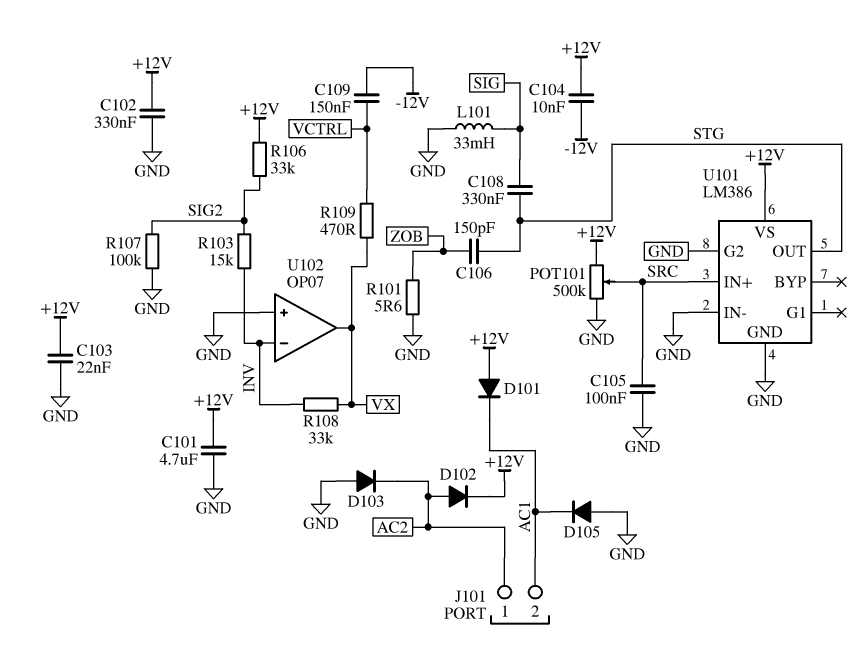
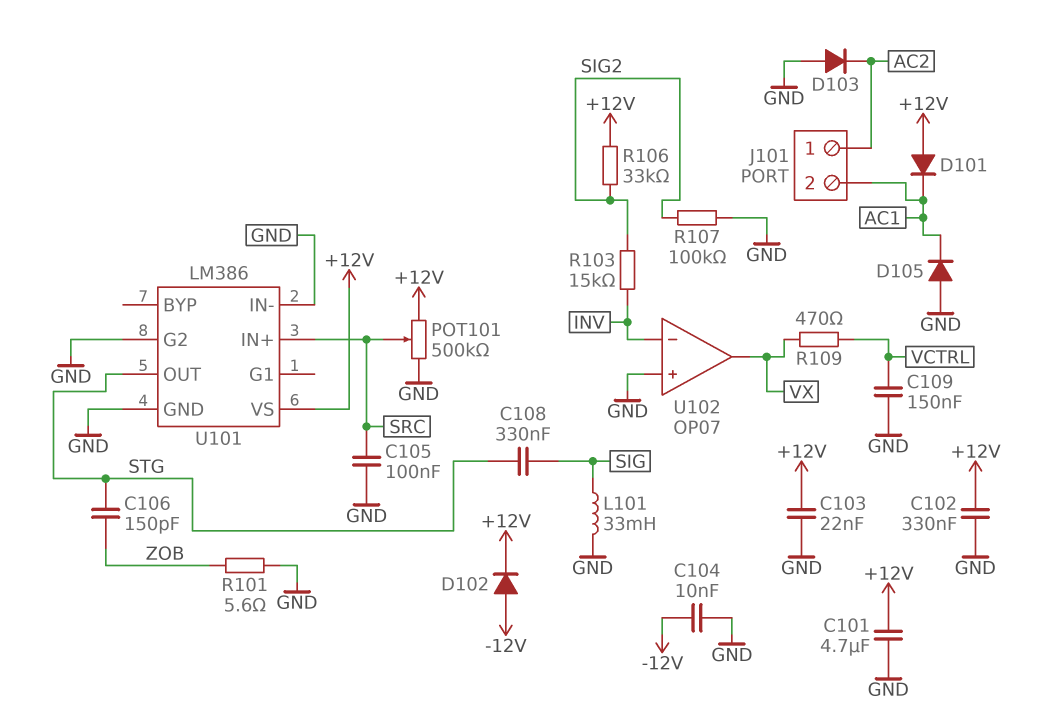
C104: 10nF (+12V, -12V) -> 10nF (-12V, GND)
C109: 150nF (-12V, VCTRL) -> 150nF (GND, VCTRL)
D102: diode (A AC2, K +12V) -> diode (A -12V, K +12V)
R108: 33k (INV, VX) -> none

